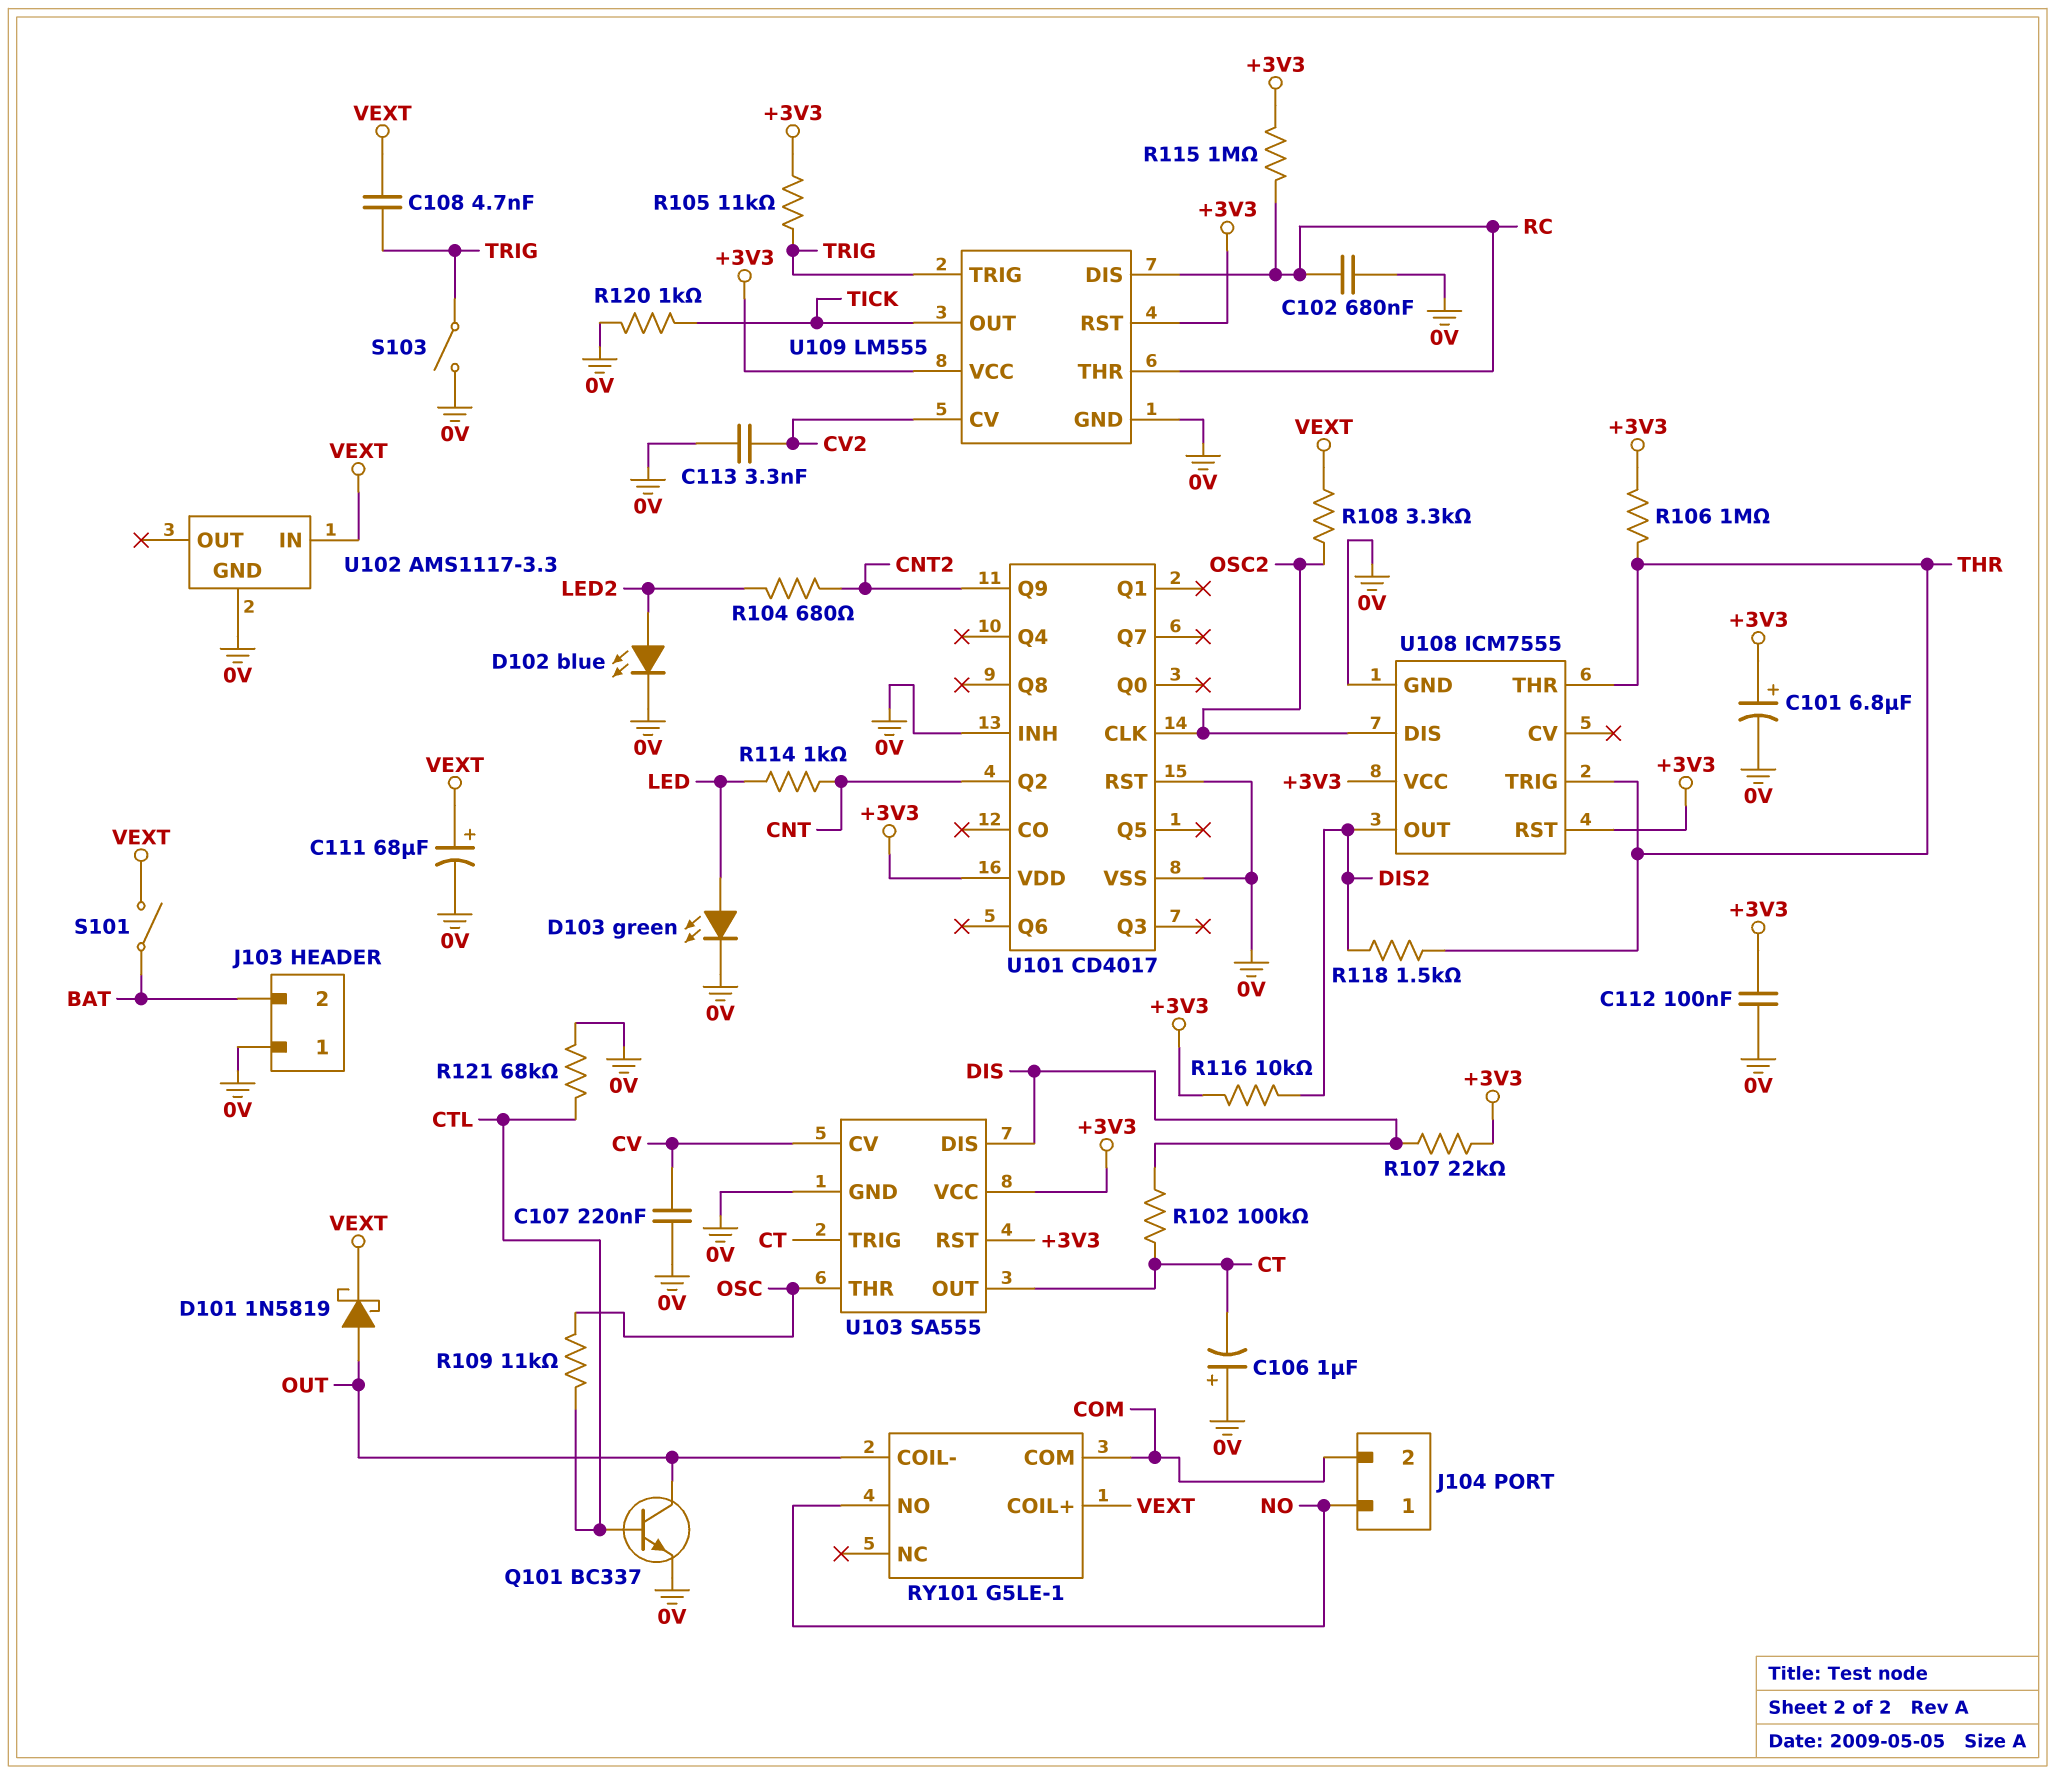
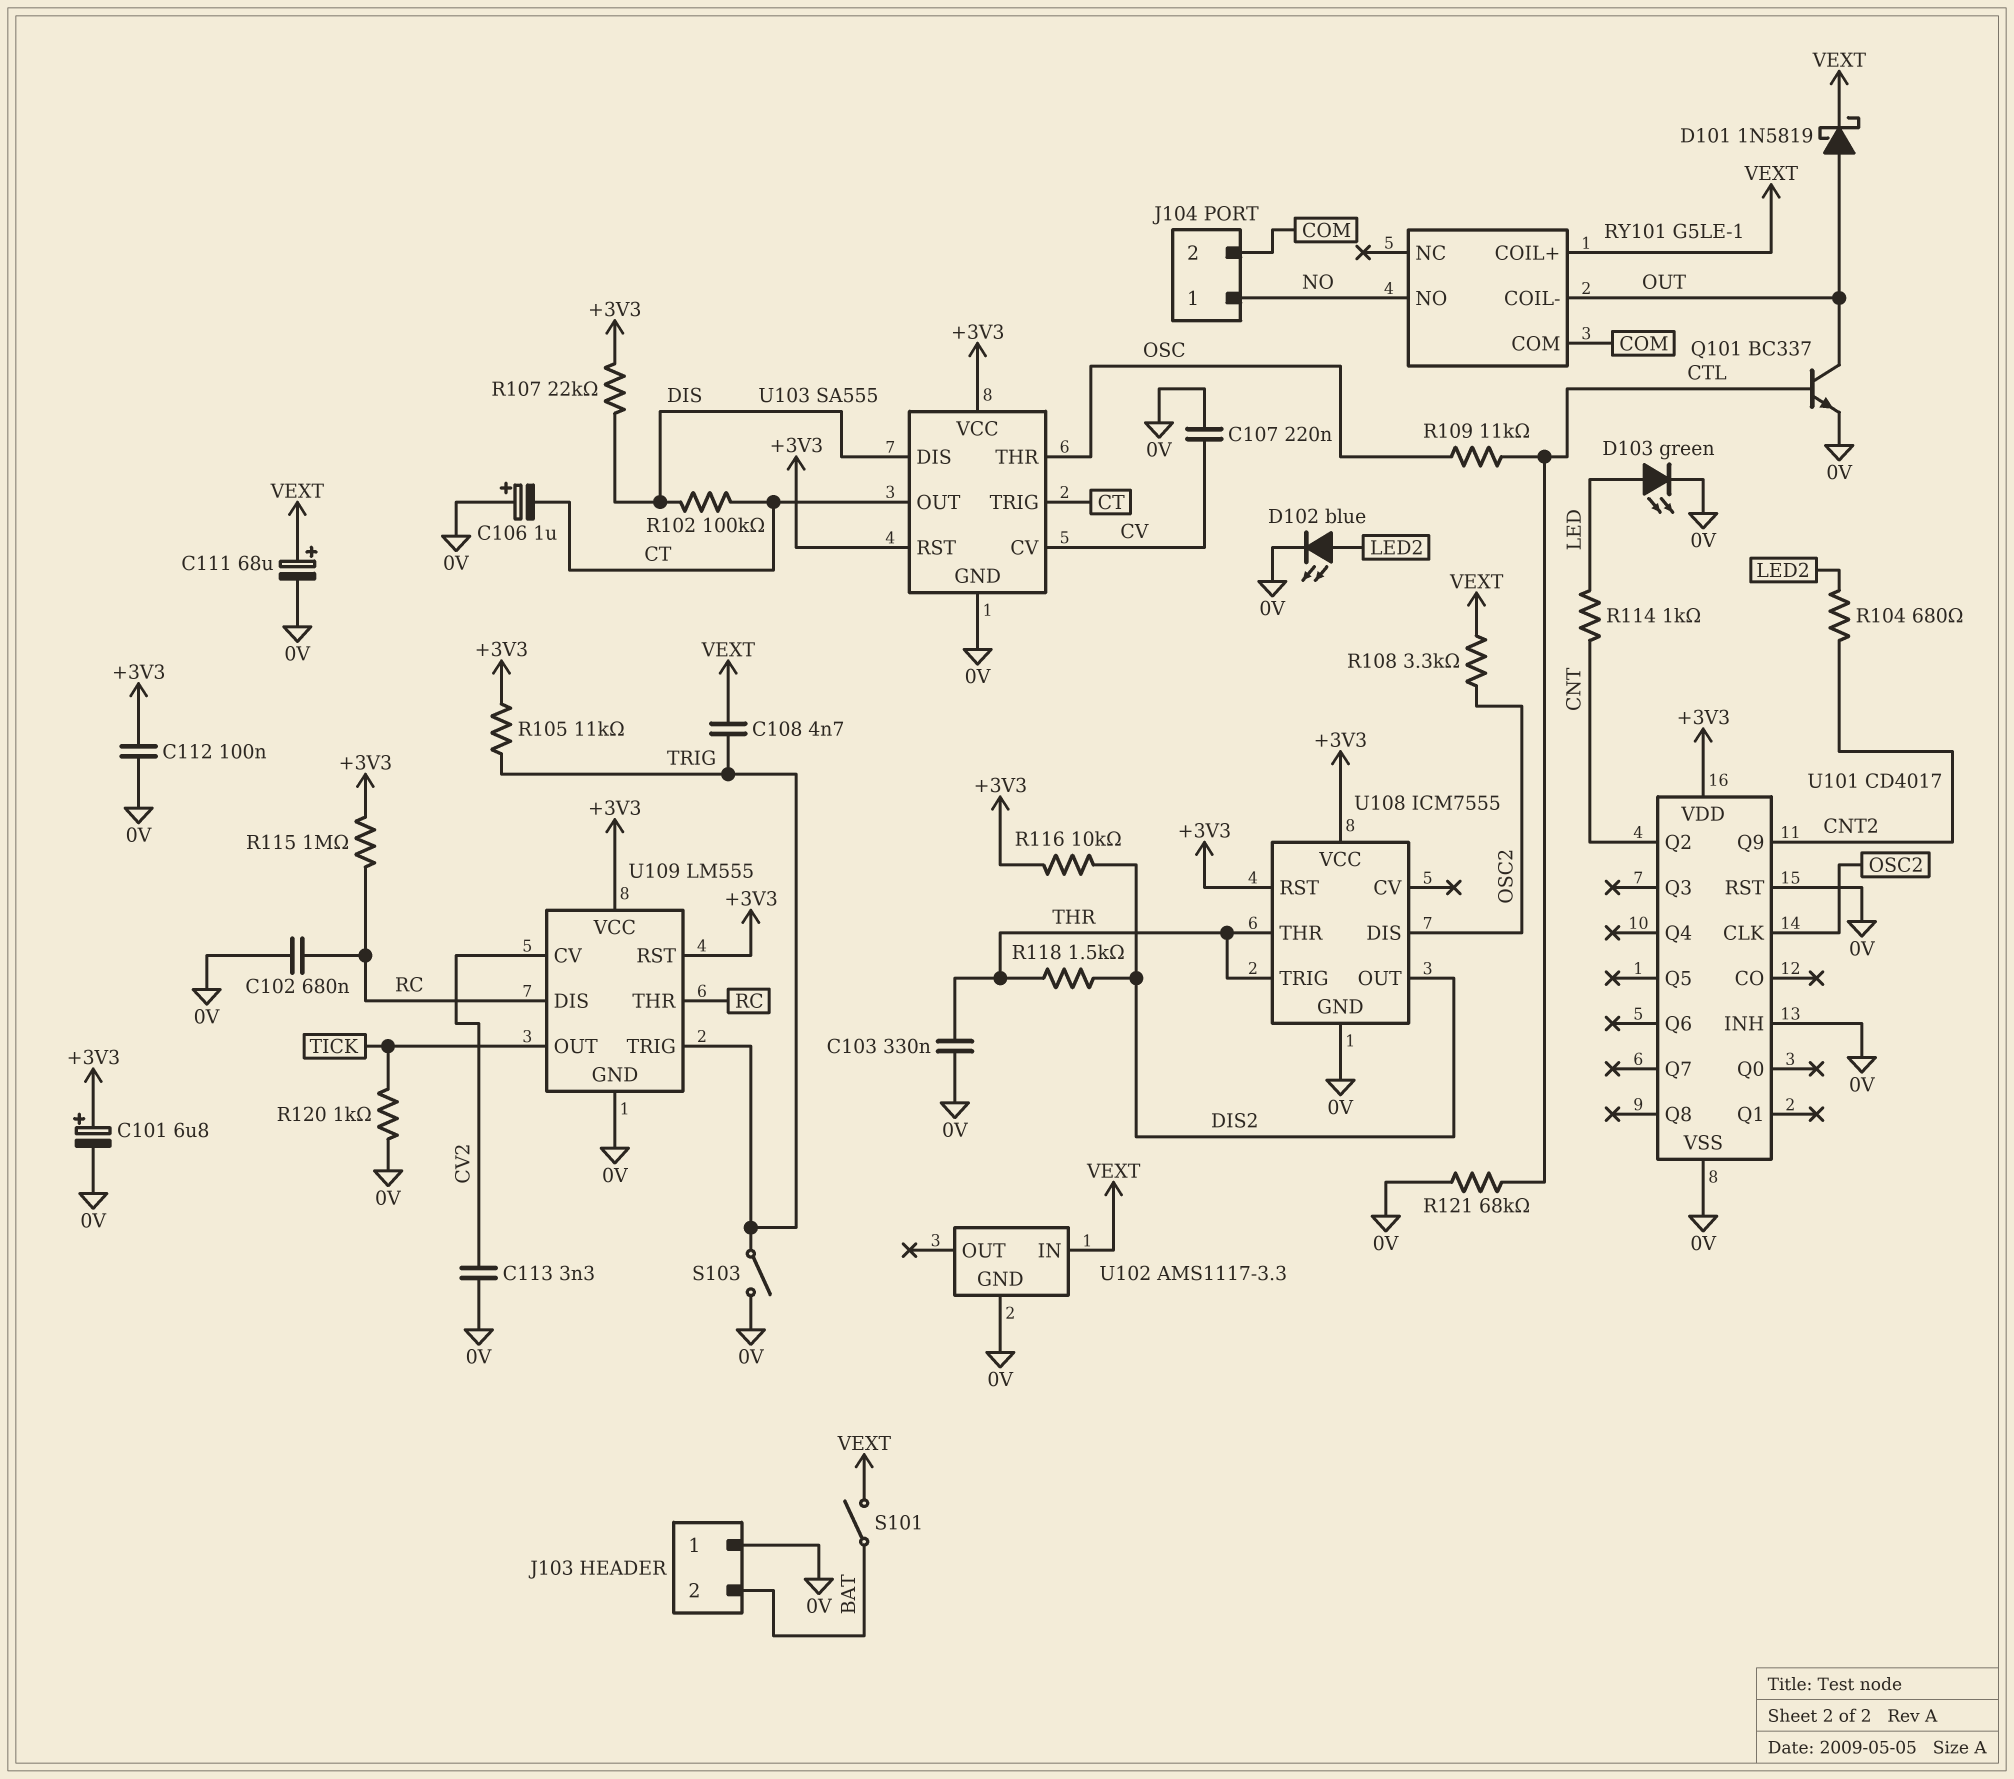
C103: none -> 330nF (0V, THR)
R106: 1M (+3V3, THR) -> none

